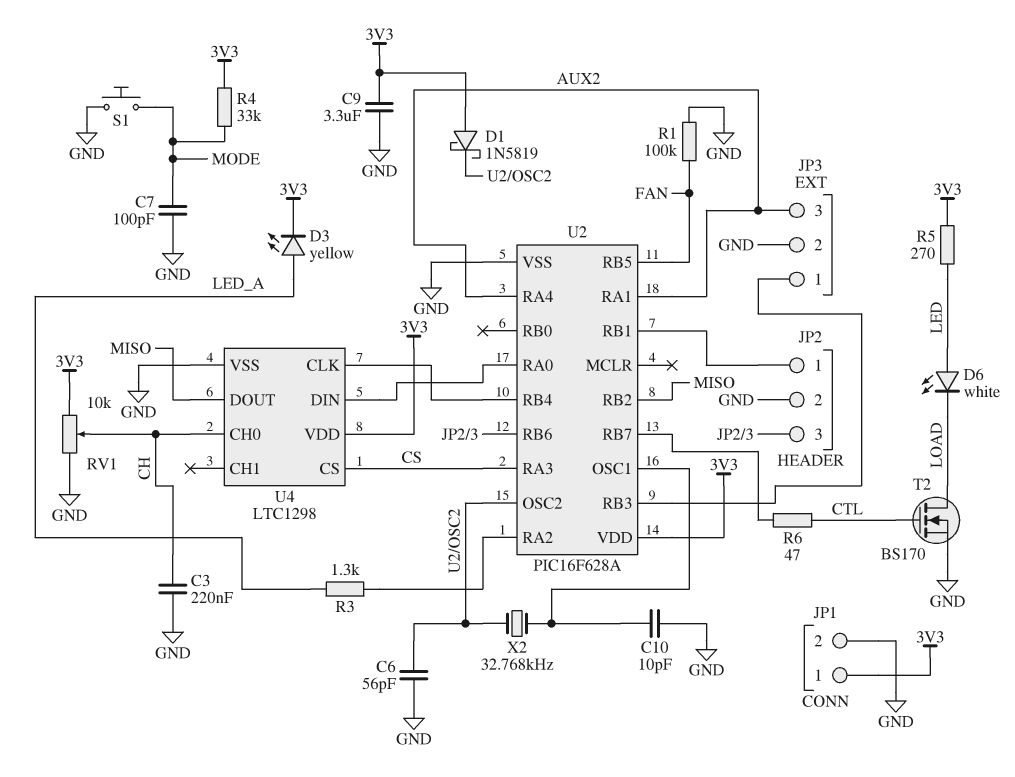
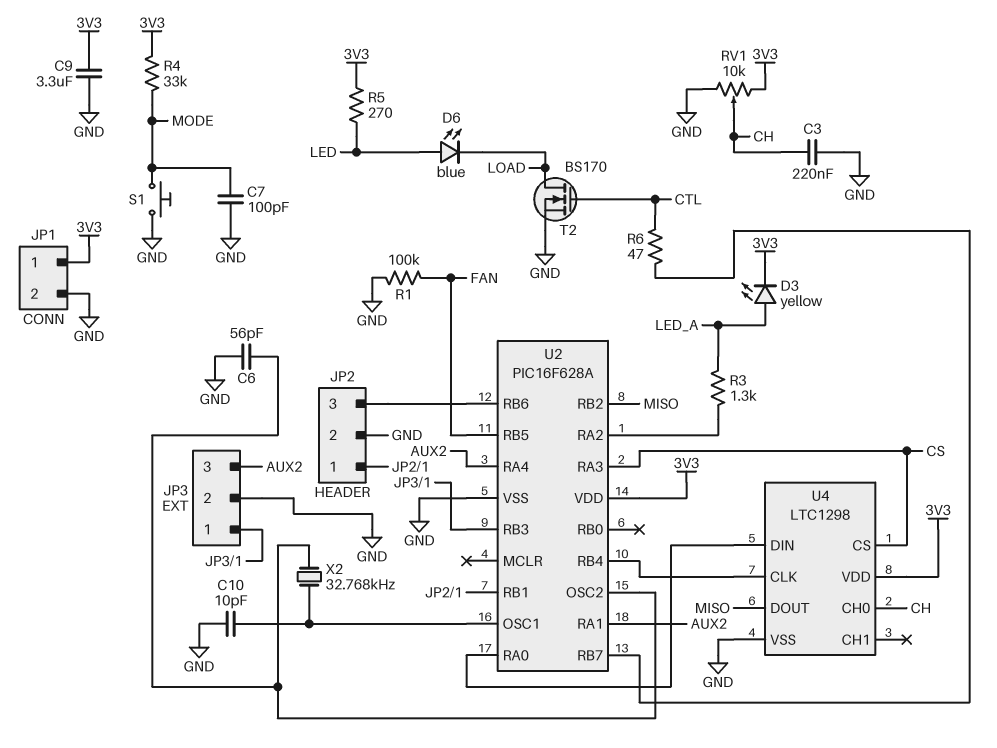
D1: schottky 1N5819 (A 3V3, K U2/OSC2) -> none
D6: LED white (A LED, K LOAD) -> LED blue (A LED, K LOAD)

